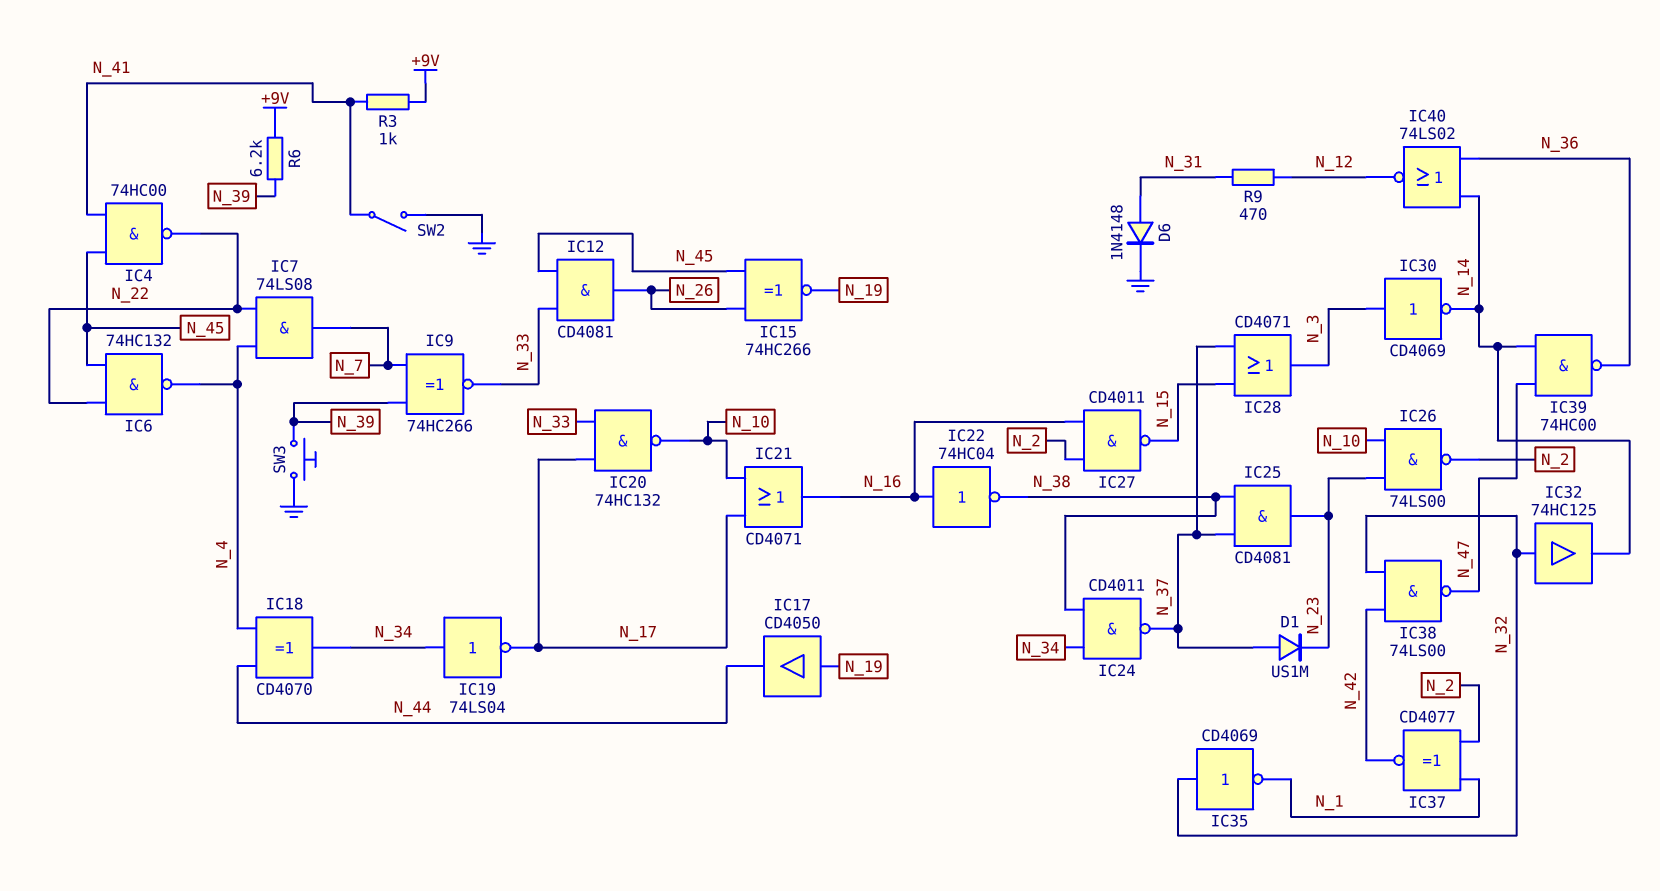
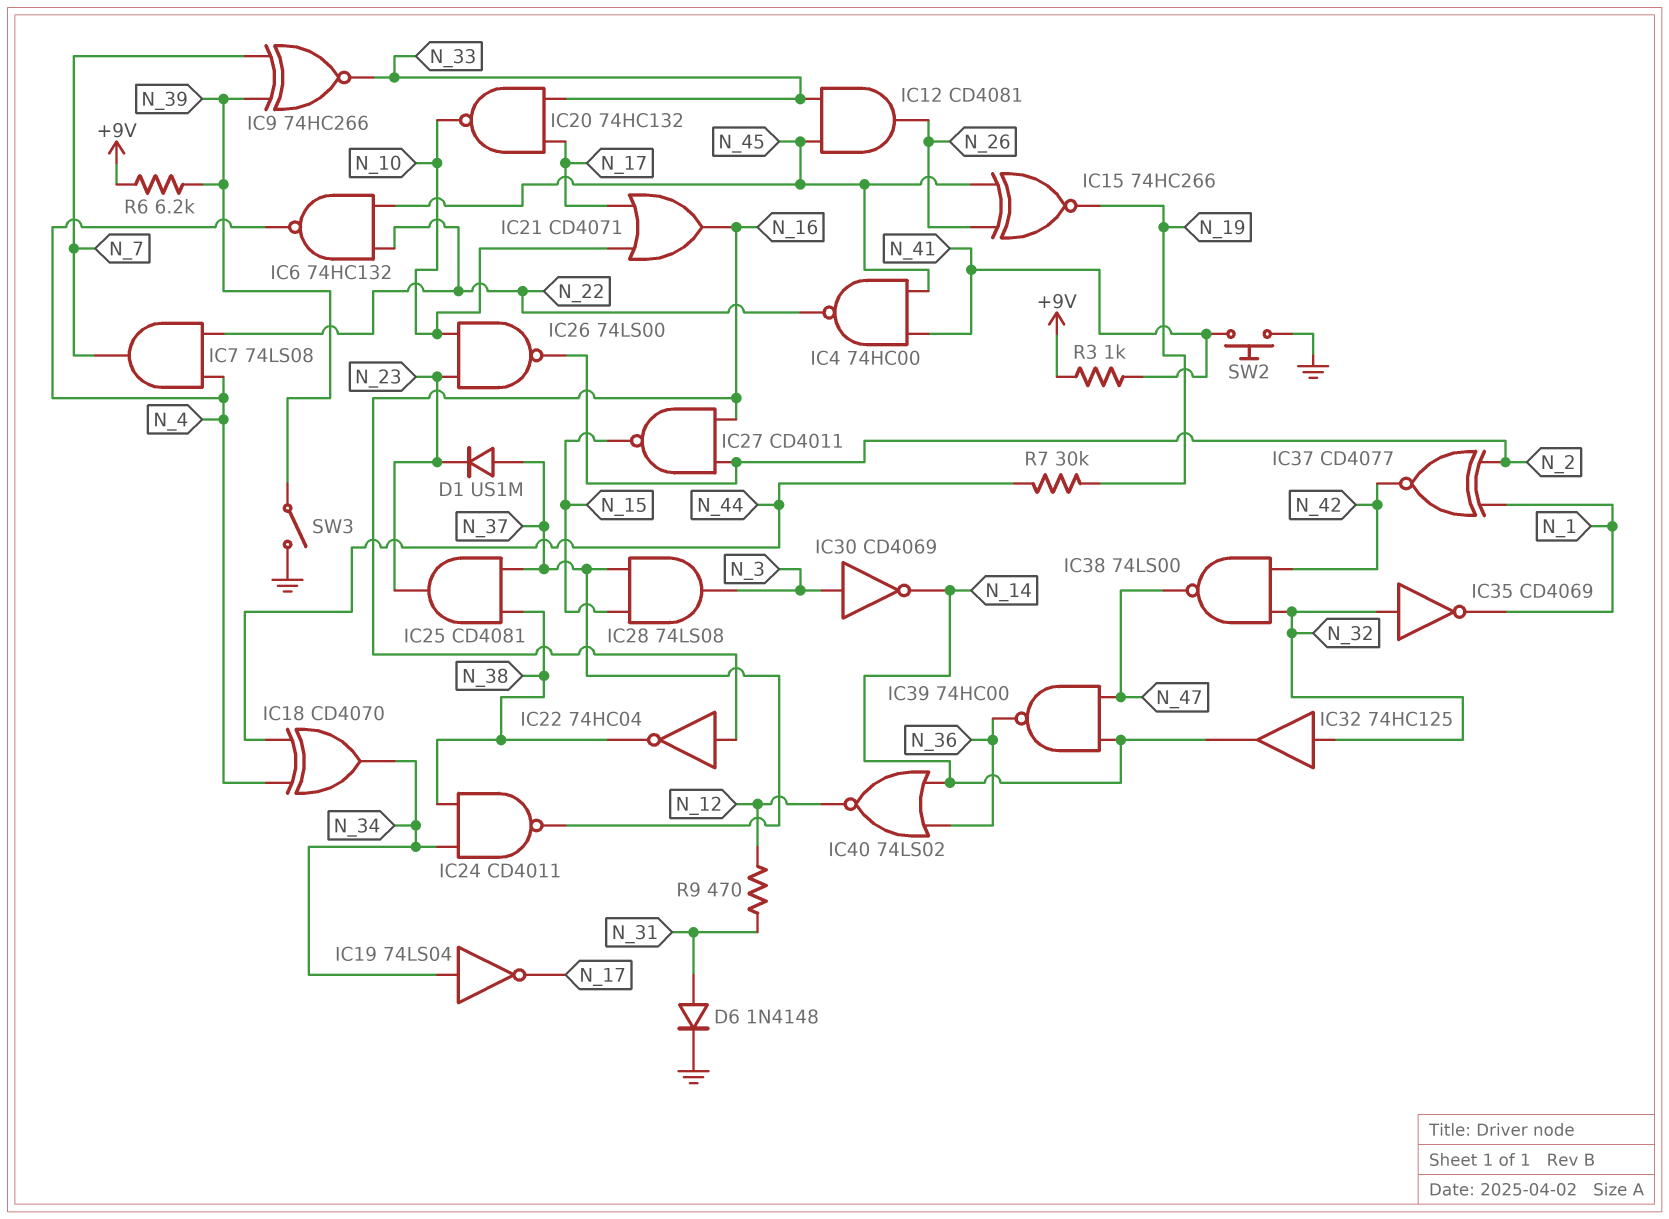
IC17: buffer CD4050 (in N_19, out N_44) -> none
IC28: OR CD4071 (in N_15, in N_37, out N_3) -> AND 74LS08 (in N_15, in N_37, out N_3)
R7: none -> 30k (N_19, N_44)
SW2: switch (GND, N_41) -> button (GND, N_41)
SW3: button (GND, N_39) -> switch (GND, N_39)

